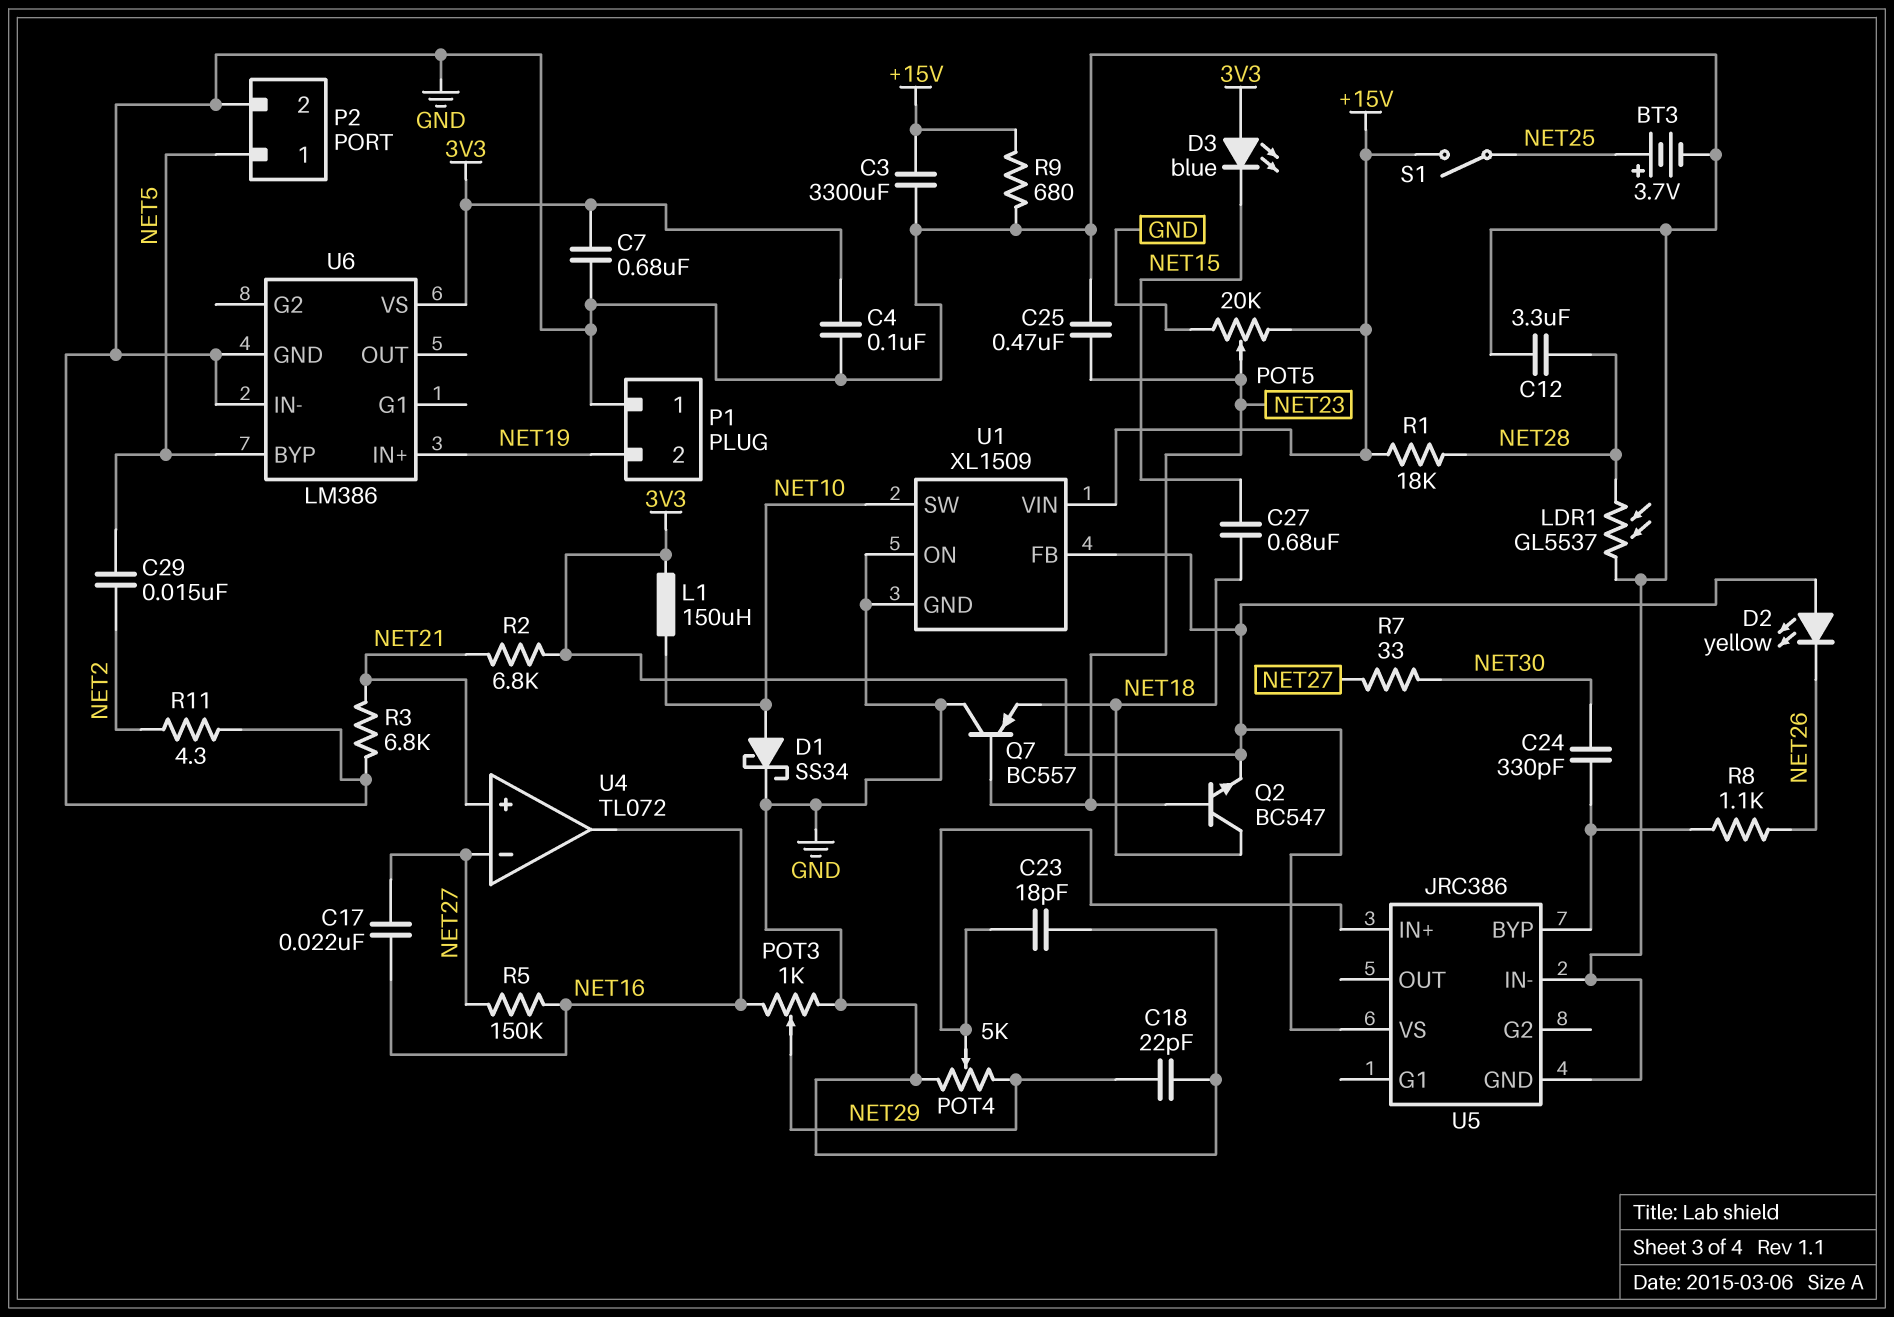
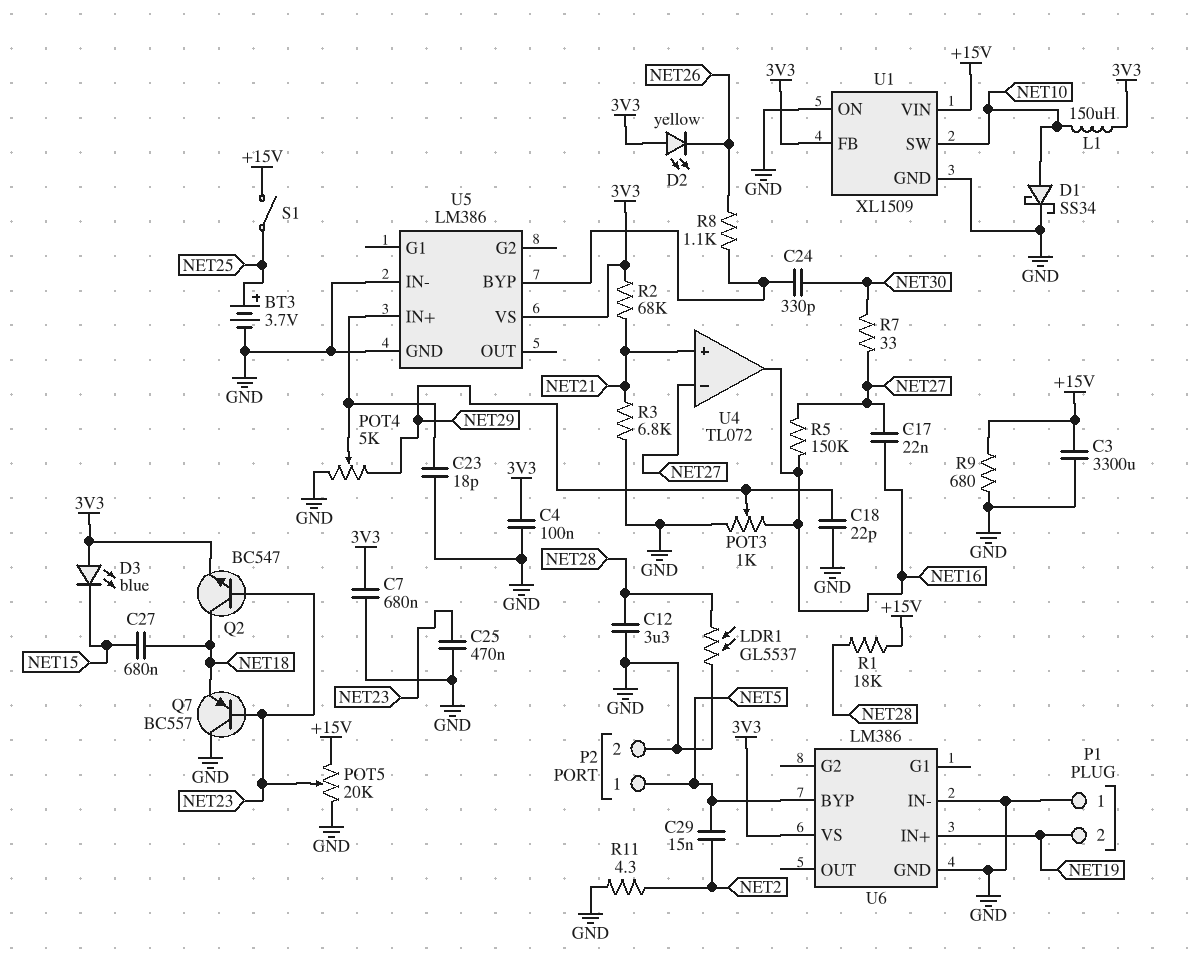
R2: 6.8k (3V3, NET21) -> 68k (3V3, NET21)
U5: JRC386 -> LM386

